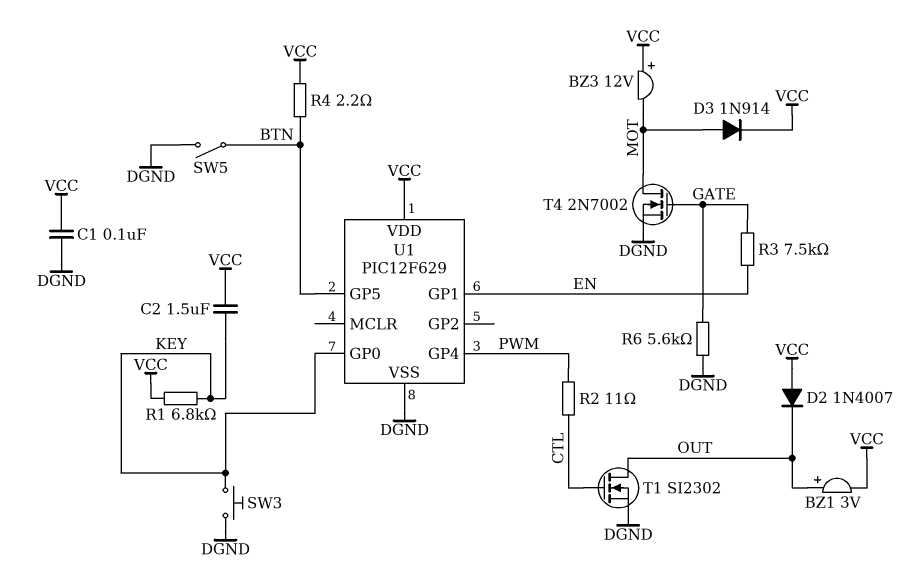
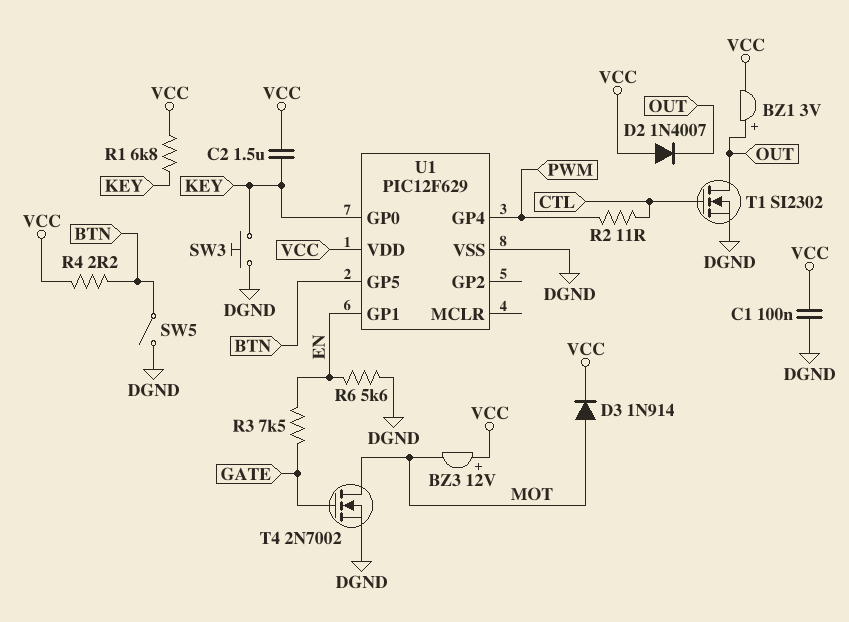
R6: 5.6k (DGND, GATE) -> 5.6k (DGND, EN)

